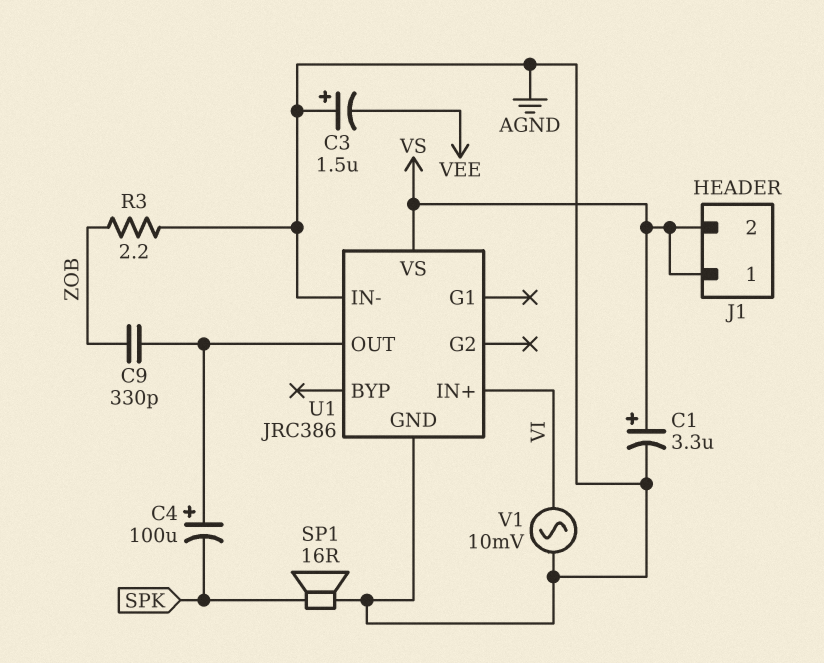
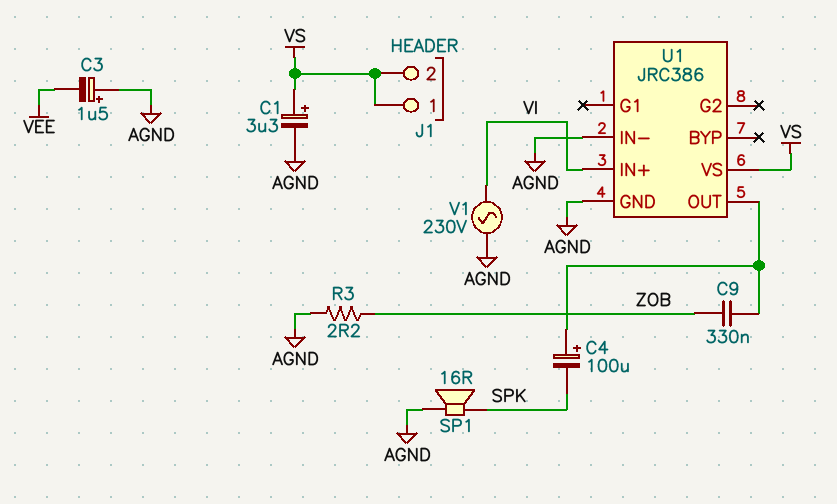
C9: 330pF (U1/OUT, ZOB) -> 330nF (U1/OUT, ZOB)
V1: AC 10mV (AGND, VI) -> AC 230V (AGND, VI)

